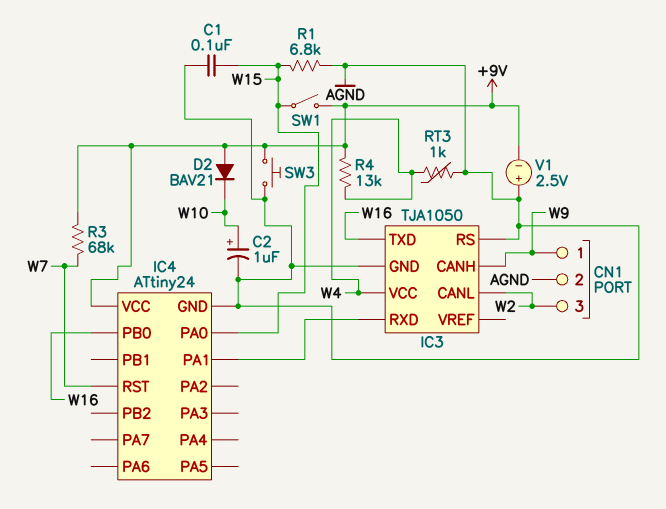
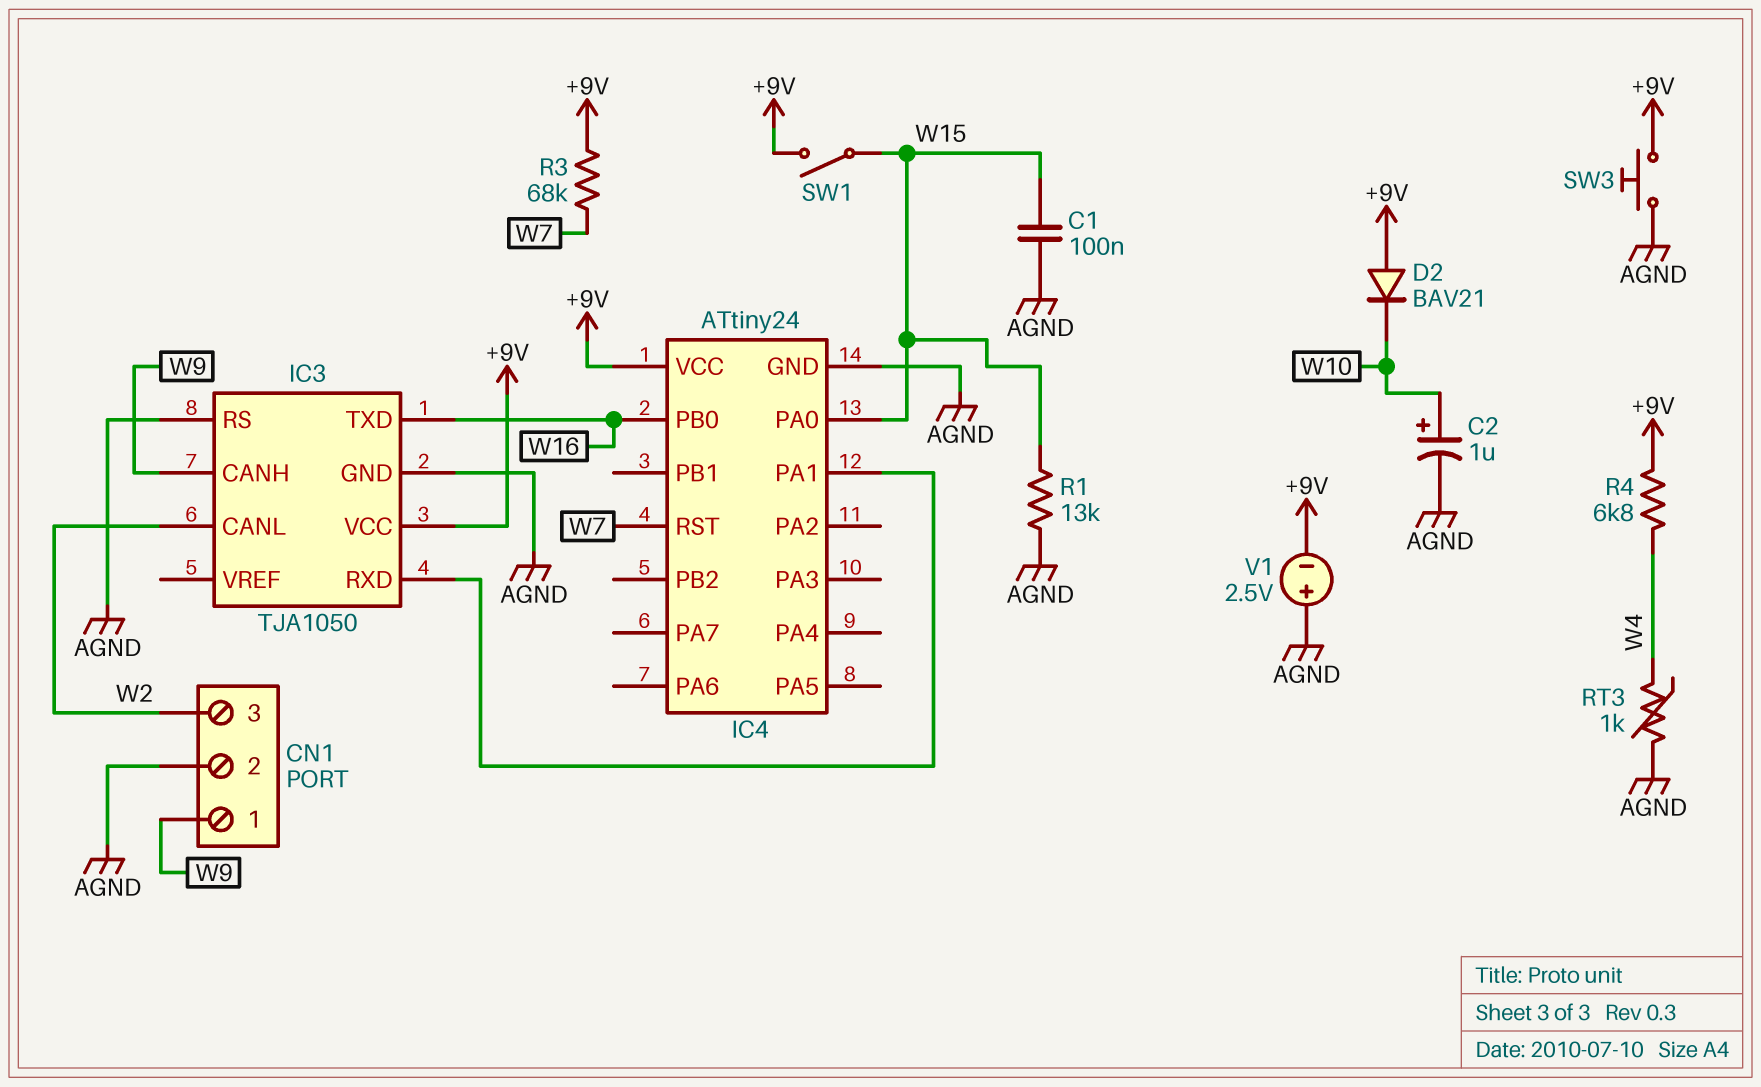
IC3 pin VCC: W4 -> +9V
R1: 6.8k (AGND, W15) -> 13k (AGND, W15)
R4: 13k (+9V, W4) -> 6.8k (+9V, W4)

